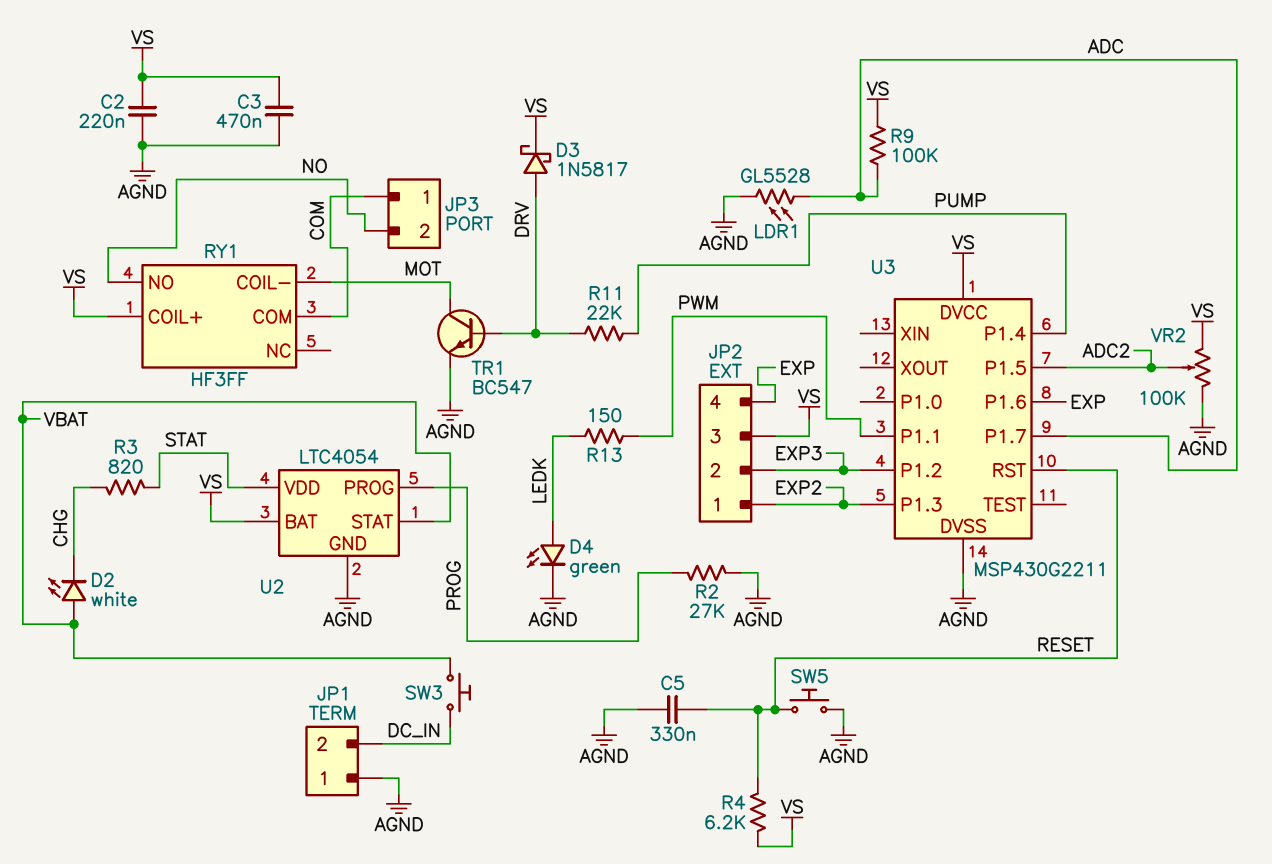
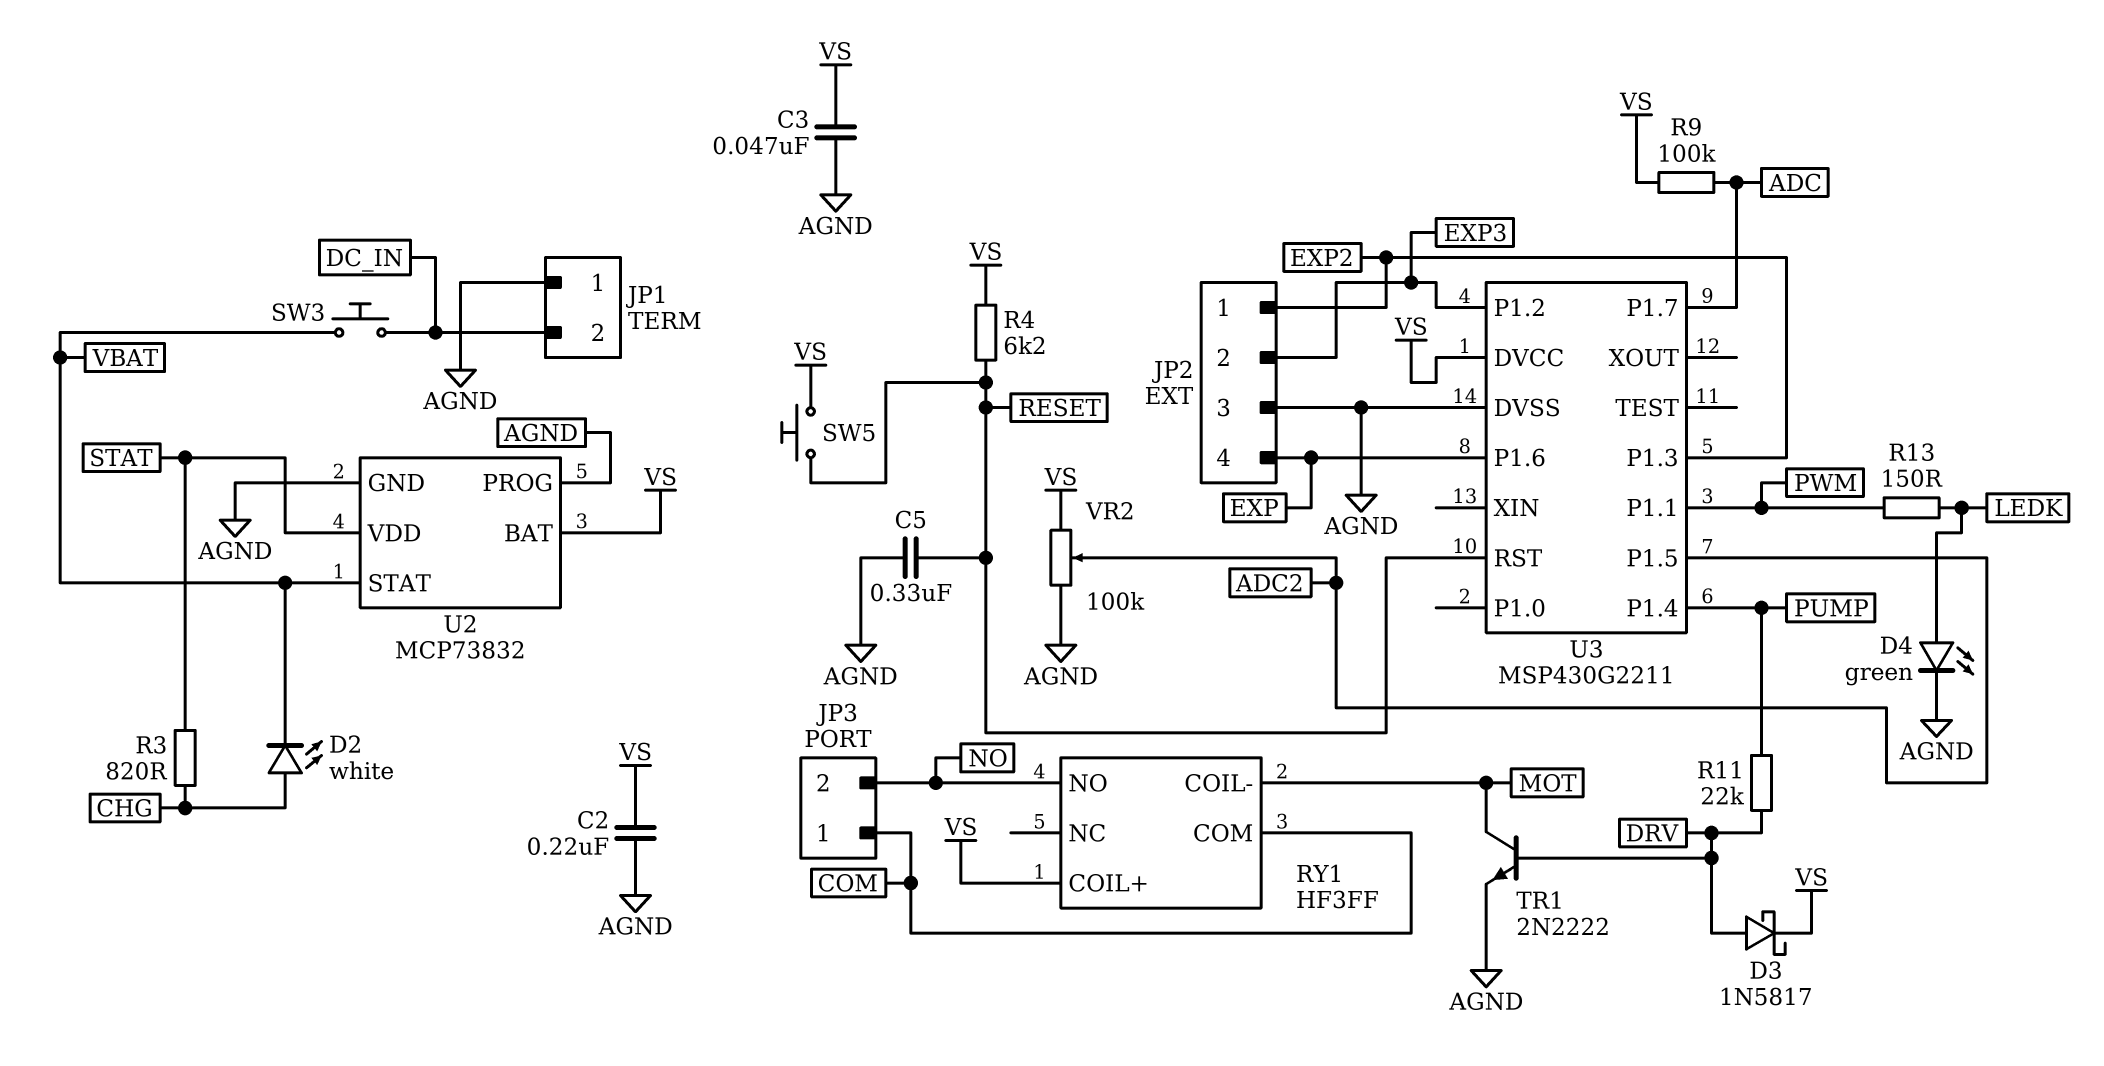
C3: 470nF (AGND, VS) -> 47nF (AGND, VS)
D2: LED white (A VBAT, K CHG) -> LED white (A CHG, K VBAT)
JP2 pin 3: VS -> AGND
LDR1: GL5528 (ADC, AGND) -> none
R2: 27k (AGND, PROG) -> none
SW5: button (AGND, RESET) -> button (RESET, VS)
TR1: NPN BC547 (B DRV, C MOT, E AGND) -> NPN 2N2222 (B DRV, C MOT, E AGND)
U2: LTC4054 -> MCP73832
U2 pin PROG: PROG -> AGND

